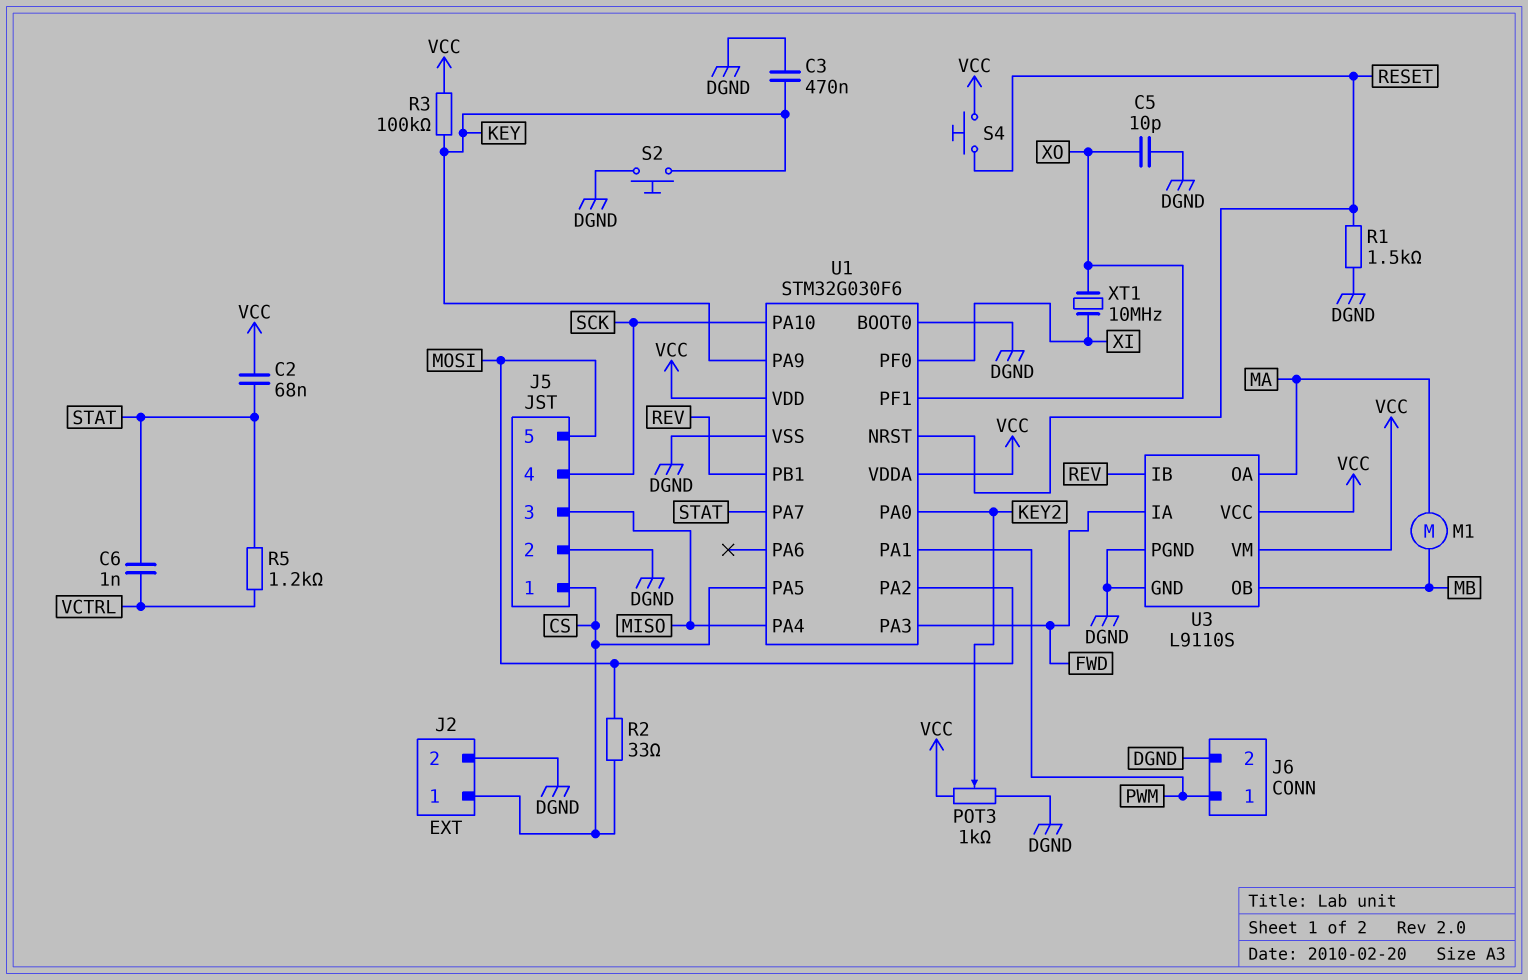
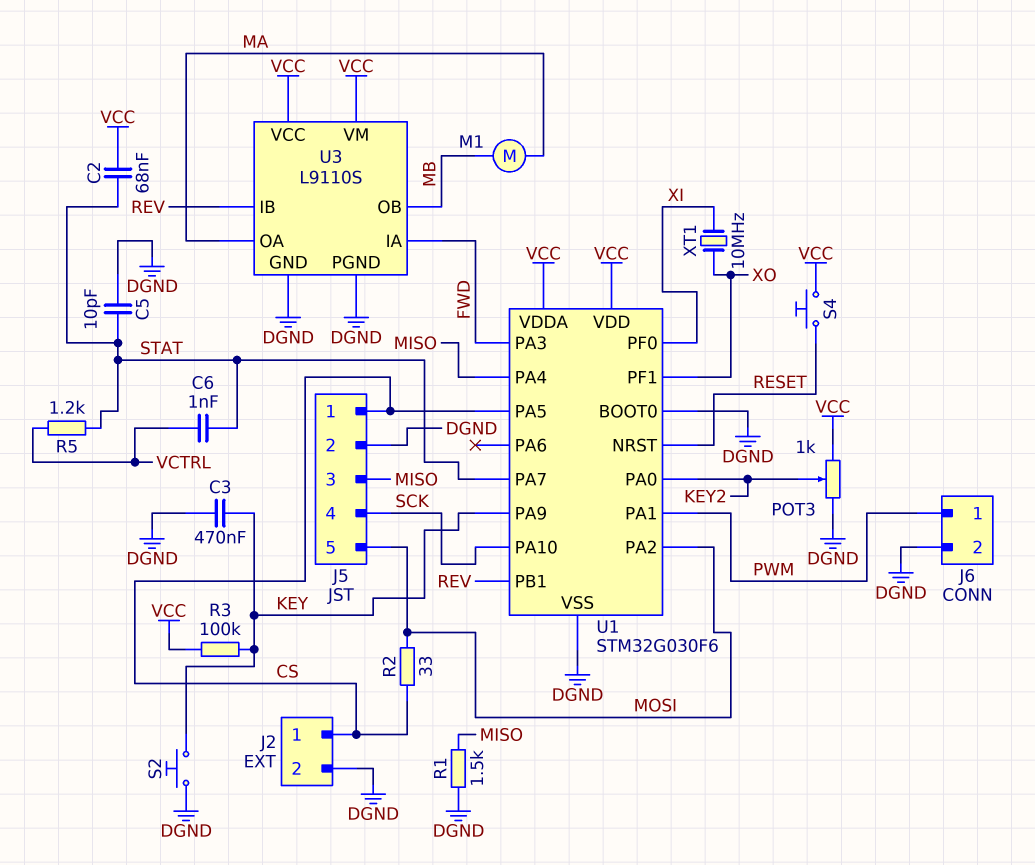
C5: 10pF (DGND, XO) -> 10pF (DGND, STAT)
R1: 1.5k (DGND, RESET) -> 1.5k (DGND, MISO)

